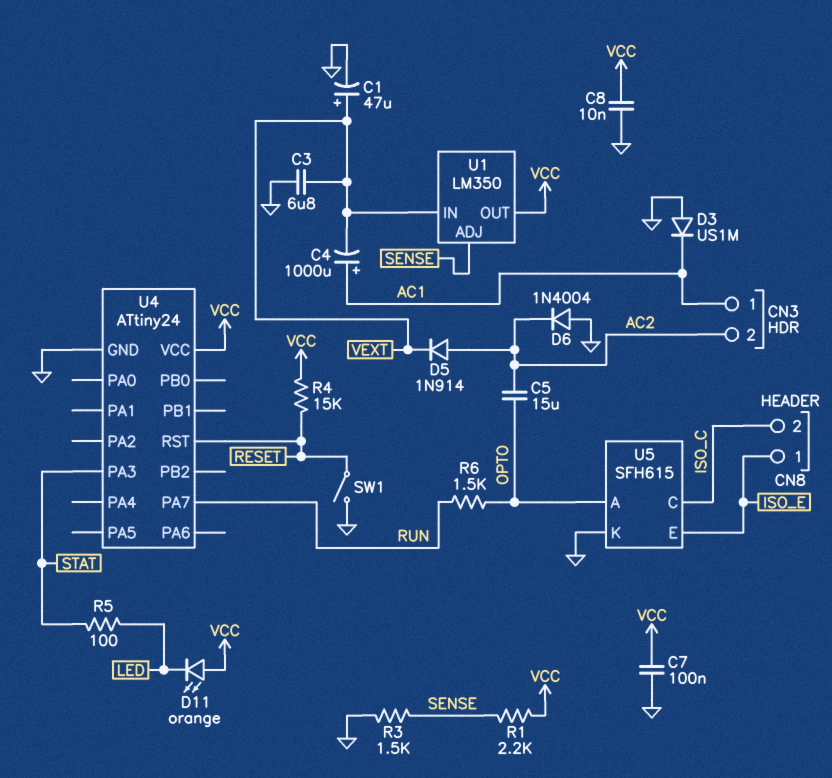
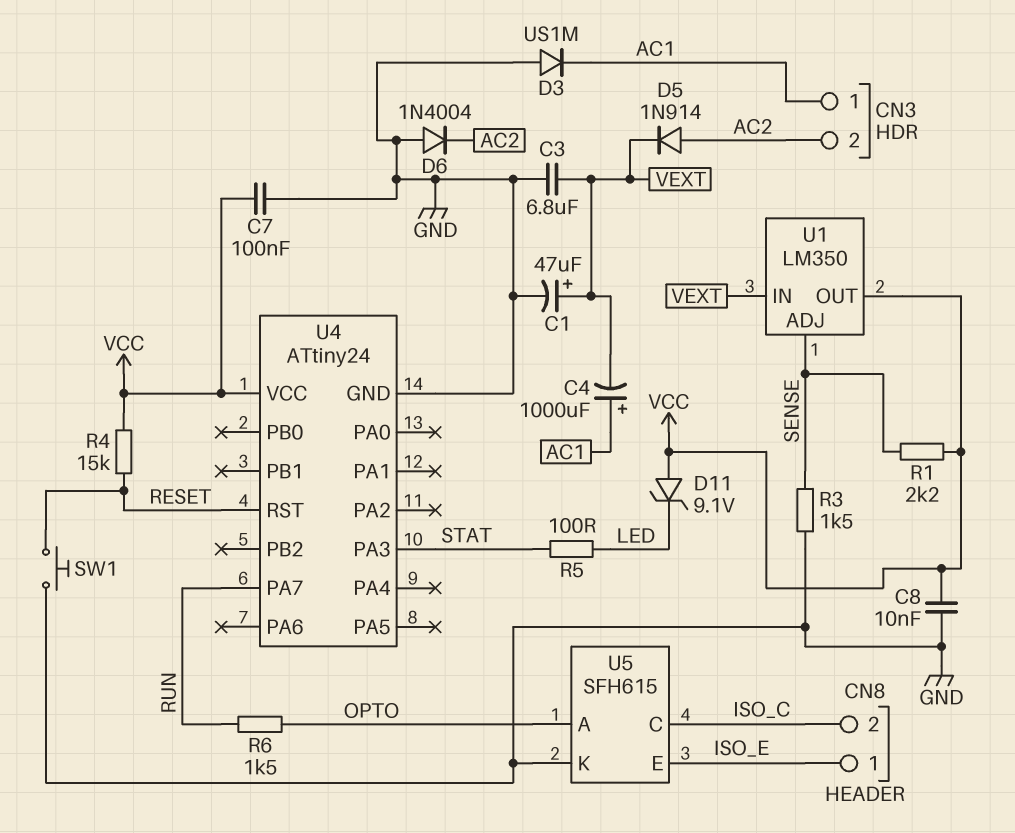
C5: 15uF (AC2, OPTO) -> none
D11: LED orange (A VCC, K LED) -> zener 9.1V (A VCC, K LED)
SW1: switch (GND, RESET) -> button (GND, RESET)

